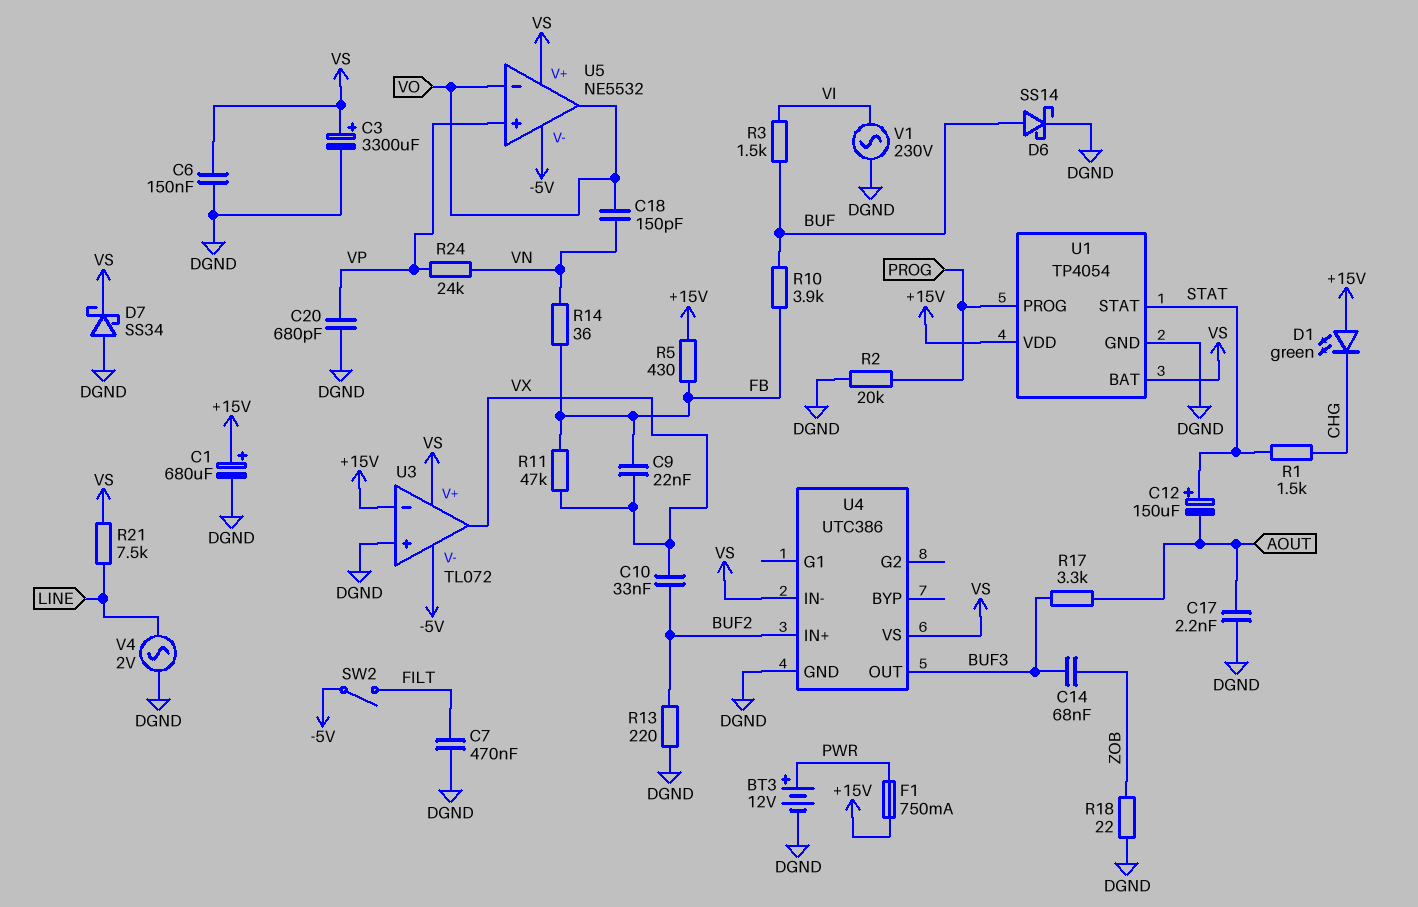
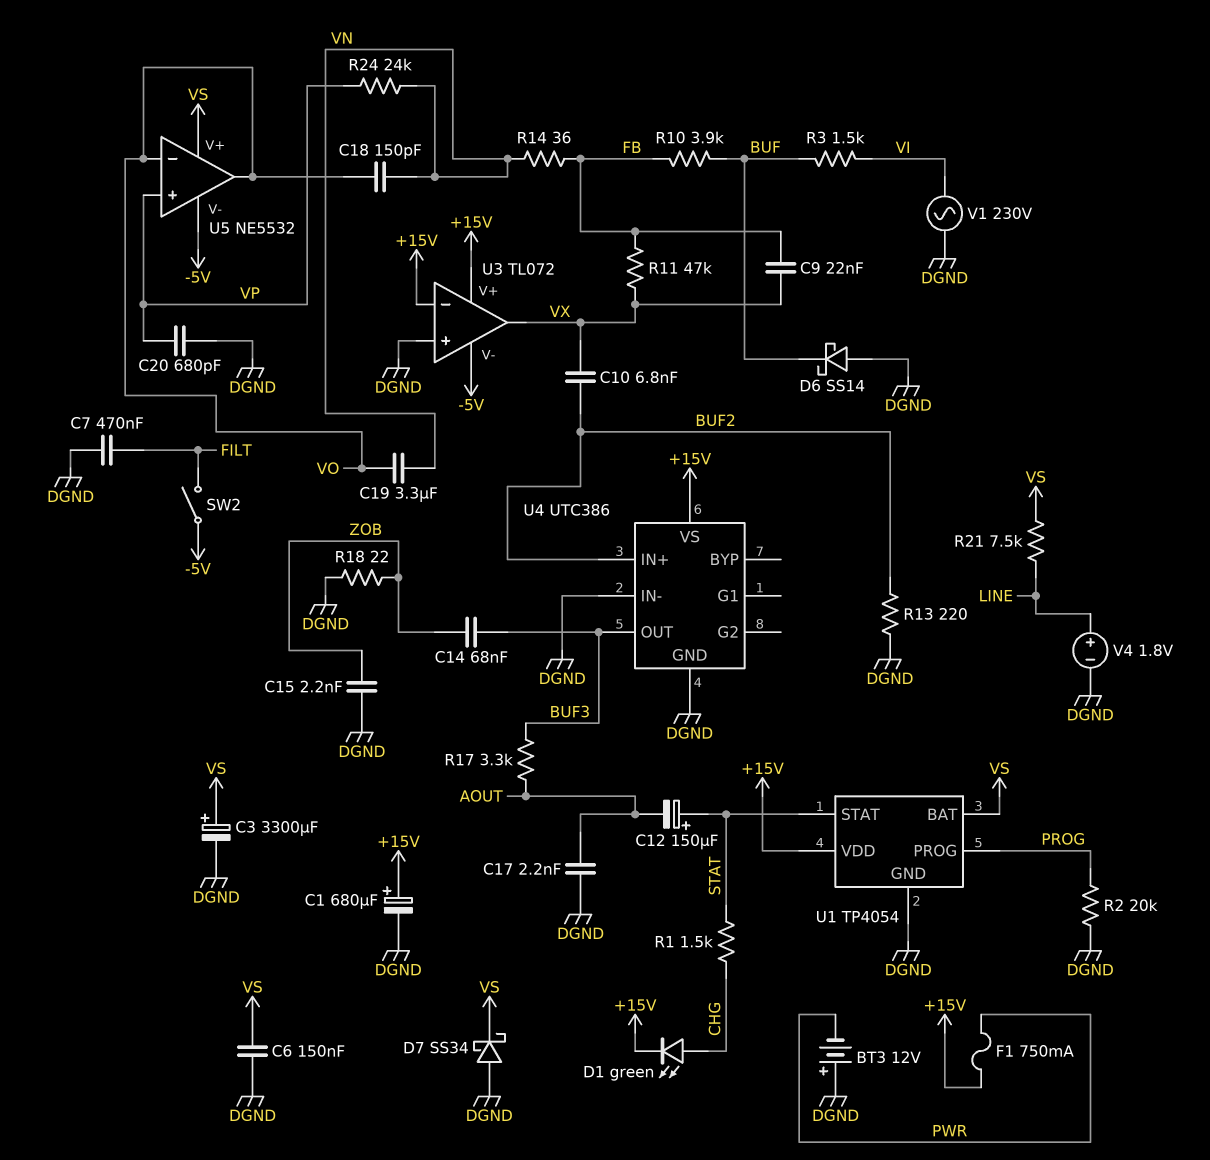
BT3: 12V (plus PWR, minus DGND) -> 12V (plus DGND, minus PWR)
C10: 33nF (BUF2, VX) -> 6.8nF (BUF2, VX)
C15: none -> 2.2nF (DGND, ZOB)
C19: none -> 3.3uF (VN, VO)
D1: LED green (A +15V, K CHG) -> LED green (A CHG, K +15V)
D6: schottky SS14 (A BUF, K DGND) -> schottky SS14 (A DGND, K BUF)
R5: 430 (+15V, FB) -> none
U3 pin V+: VS -> +15V
U4 pin IN-: VS -> DGND
U4 pin VS: VS -> +15V
V4: AC 2V (DGND, LINE) -> 1.8V (plus LINE, minus DGND)

